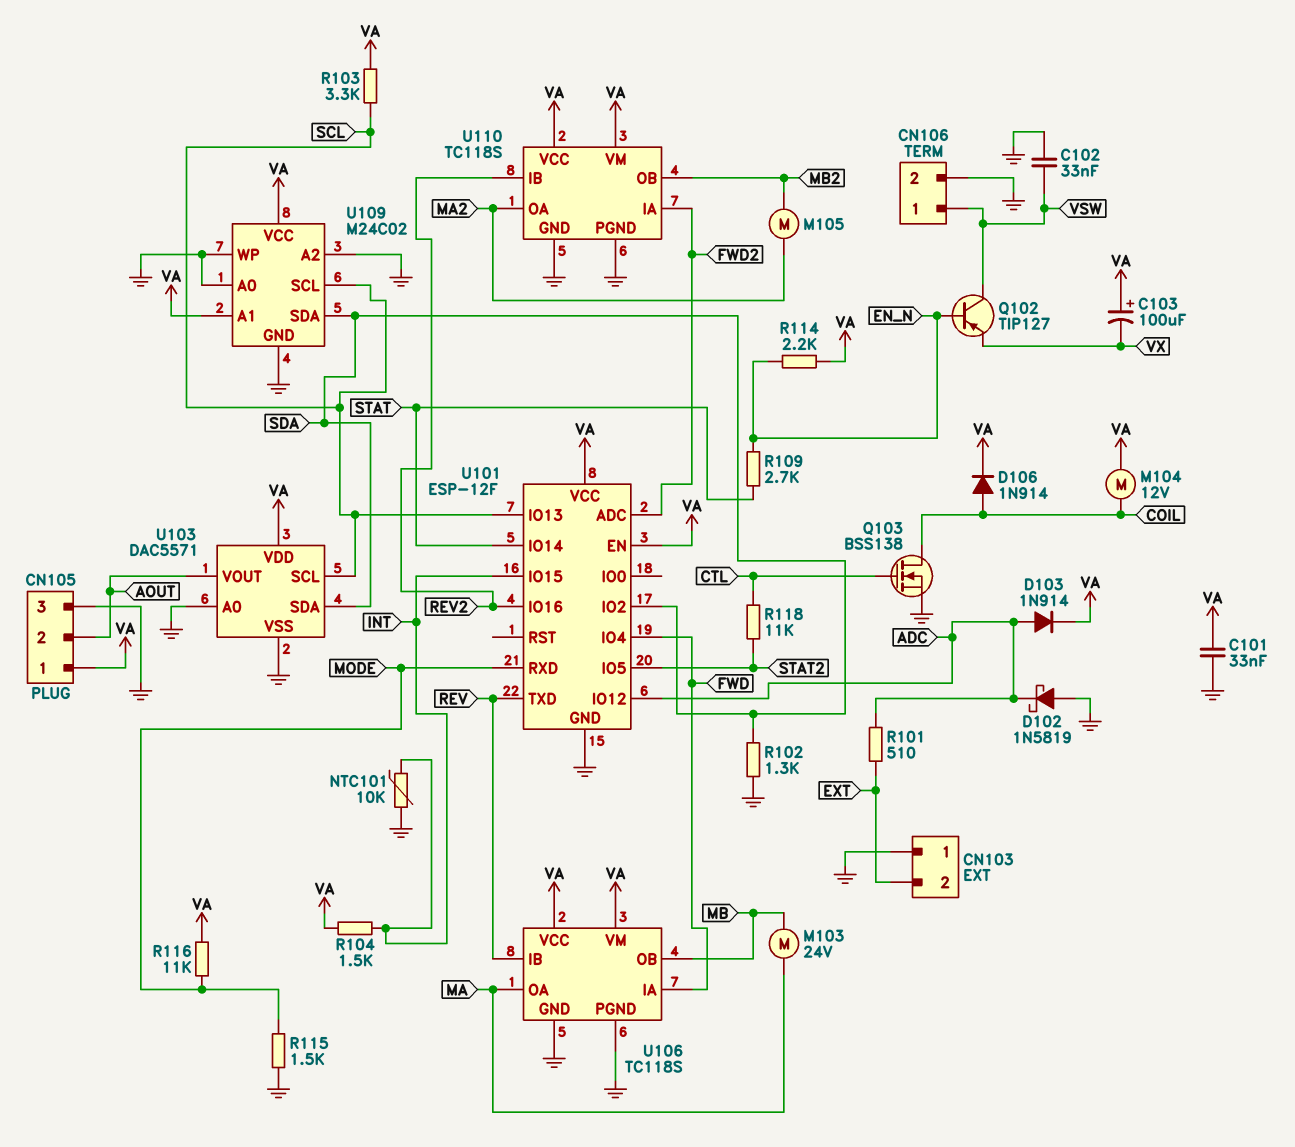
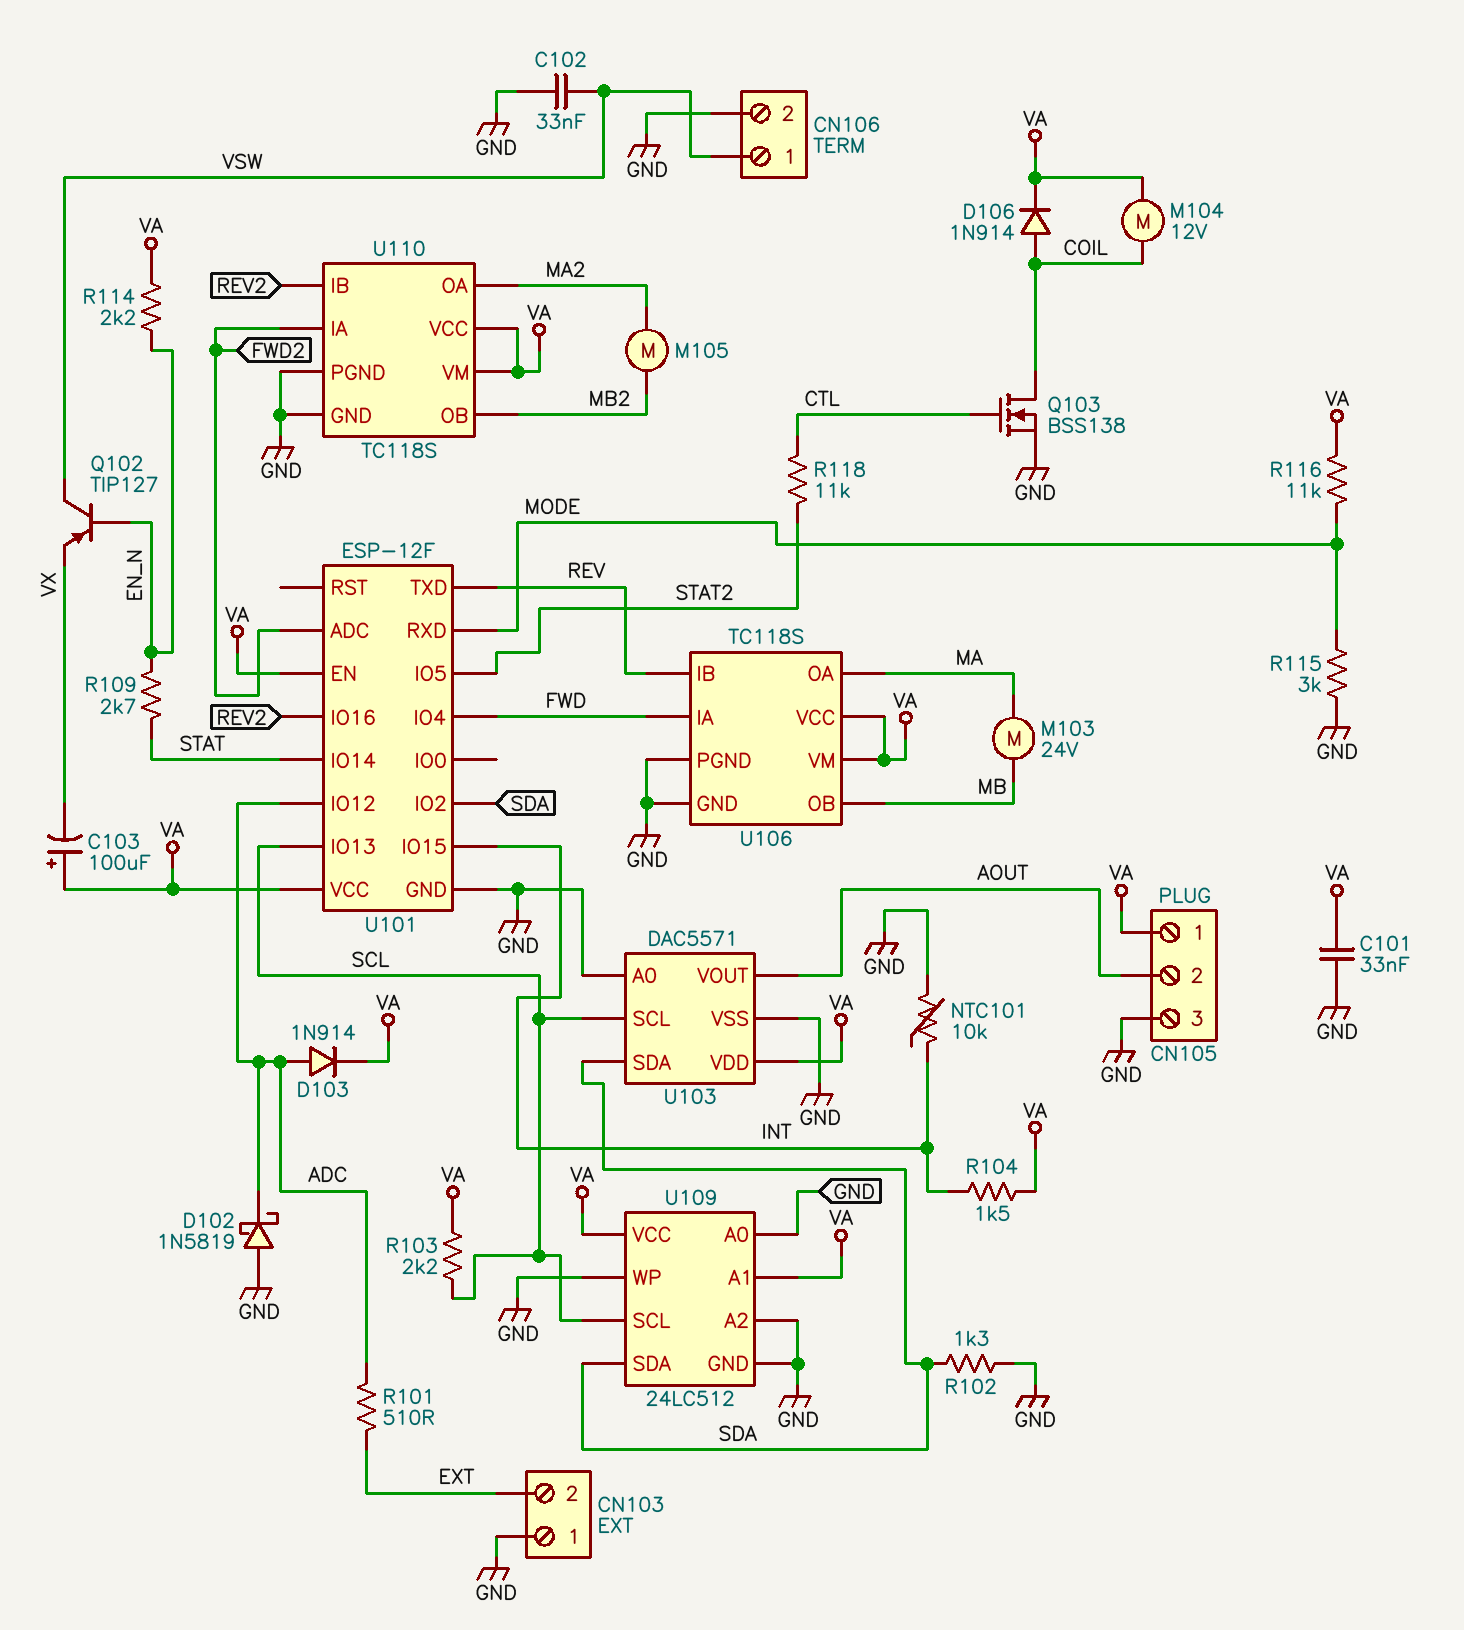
R103: 3.3k (SCL, VA) -> 2.2k (SCL, VA)
R115: 1.5k (GND, MODE) -> 3k (GND, MODE)
U109: M24C02 -> 24LC512

